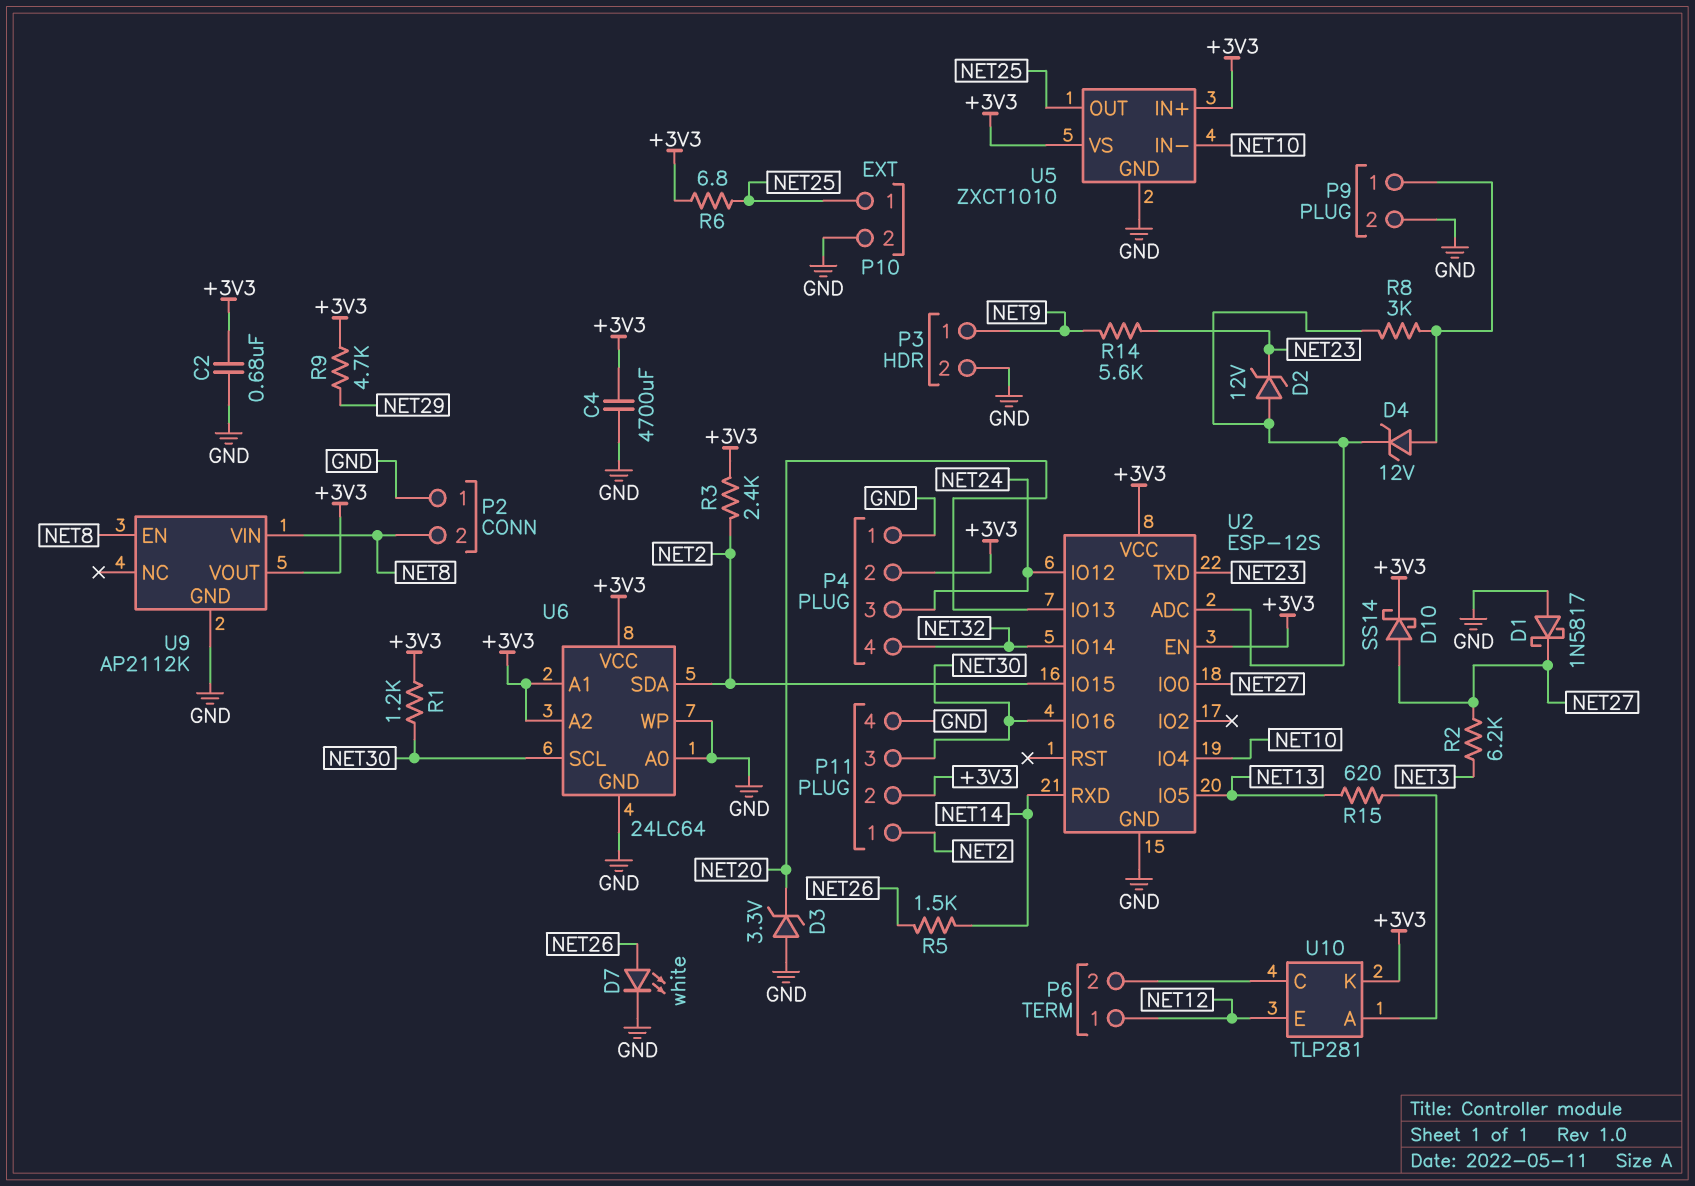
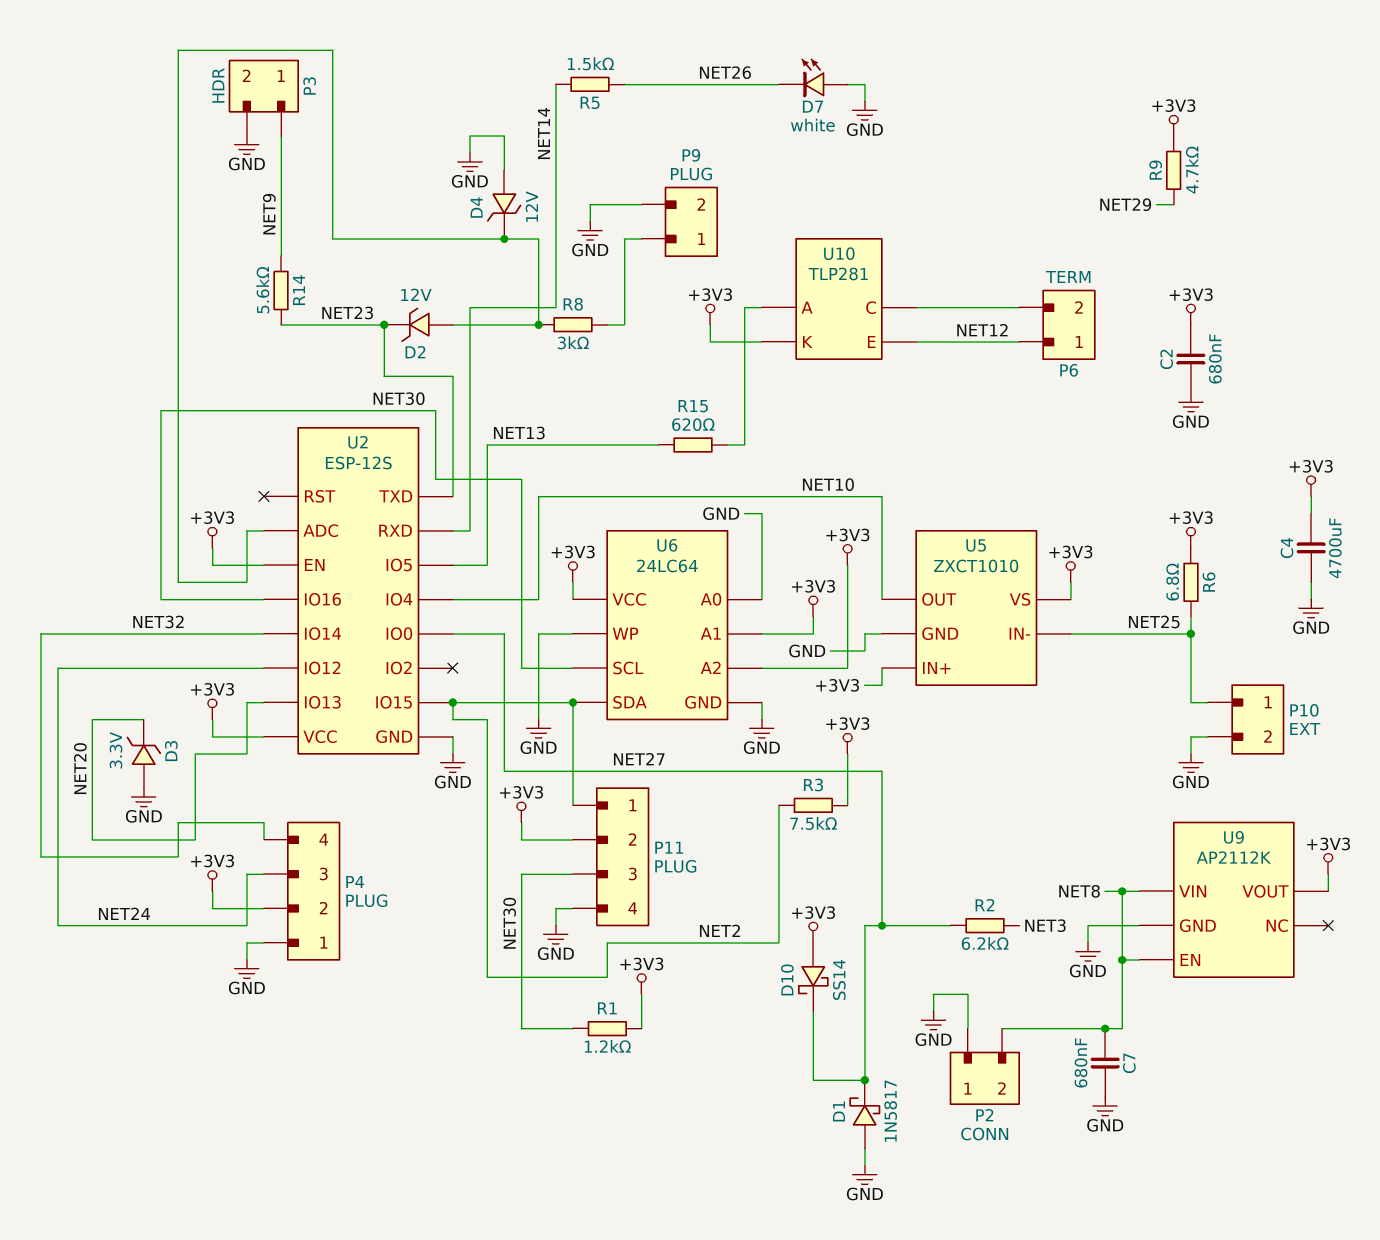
C7: none -> 680nF (GND, NET8)
D4: zener 12V (A P9/1, K U2/ADC) -> zener 12V (A GND, K U2/ADC)
D7: LED white (A NET26, K GND) -> LED white (A GND, K NET26)
D10: schottky SS14 (A NET27, K +3V3) -> schottky SS14 (A +3V3, K NET27)
R3: 2.4k (+3V3, NET2) -> 7.5k (+3V3, NET2)
U5 pin IN-: NET10 -> NET25
U5 pin OUT: NET25 -> NET10

